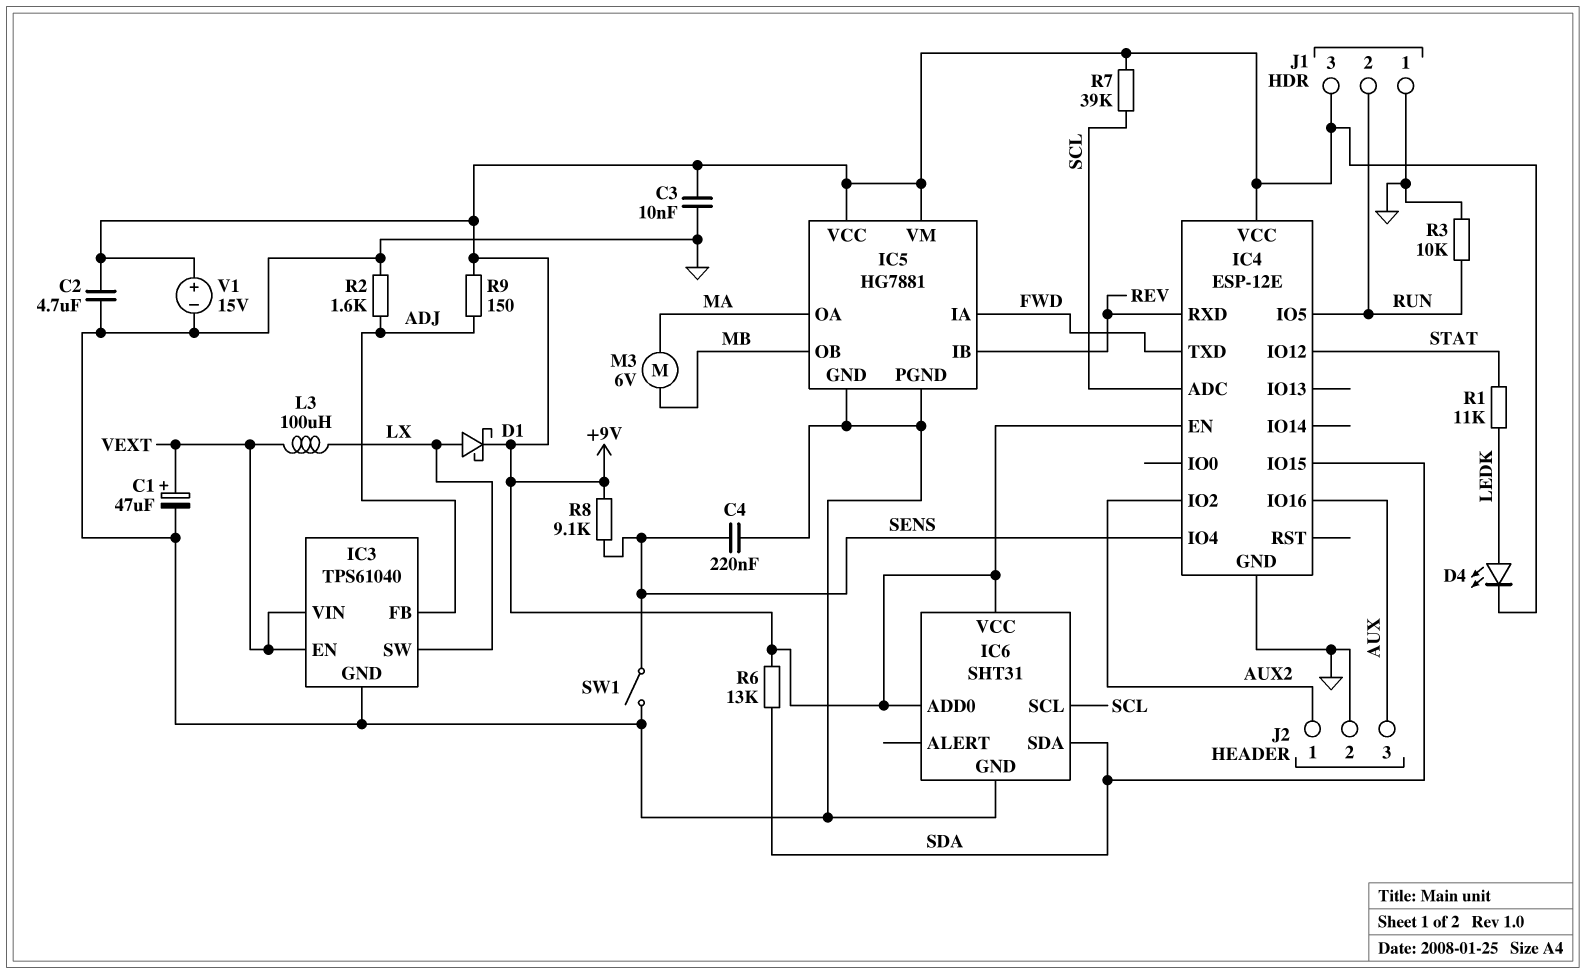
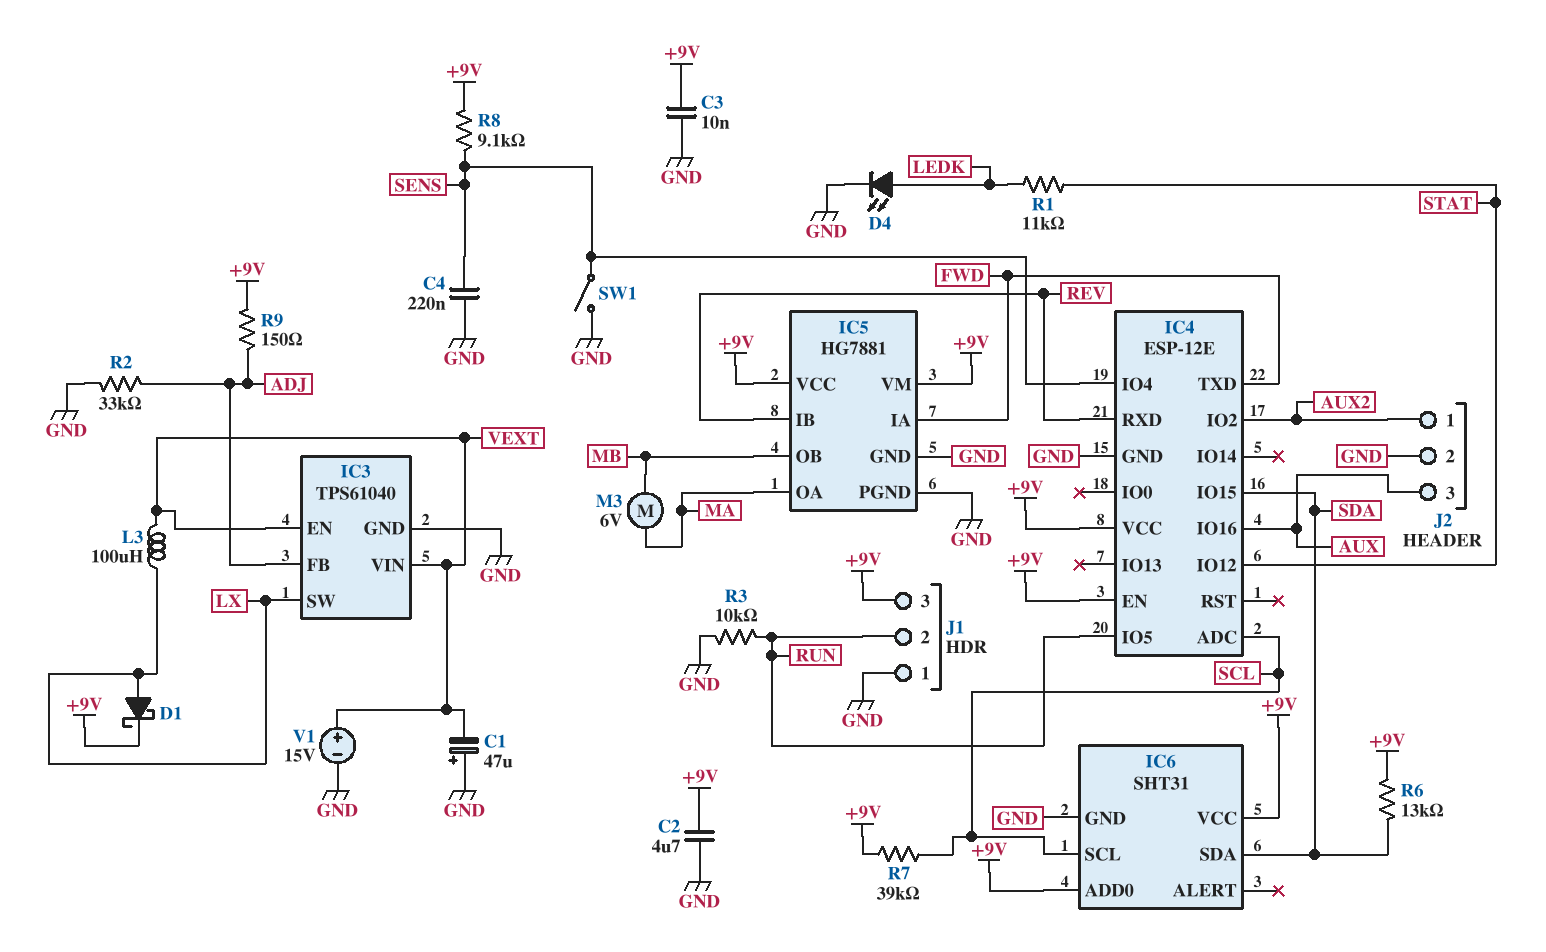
C1: 47uF (plus VEXT, minus GND) -> 47uF (plus GND, minus VEXT)
D4: LED (A LEDK, K +9V) -> LED (A LEDK, K GND)
R2: 1.6k (ADJ, GND) -> 33k (ADJ, GND)
V1: 15V (plus +9V, minus GND) -> 15V (plus VEXT, minus GND)

